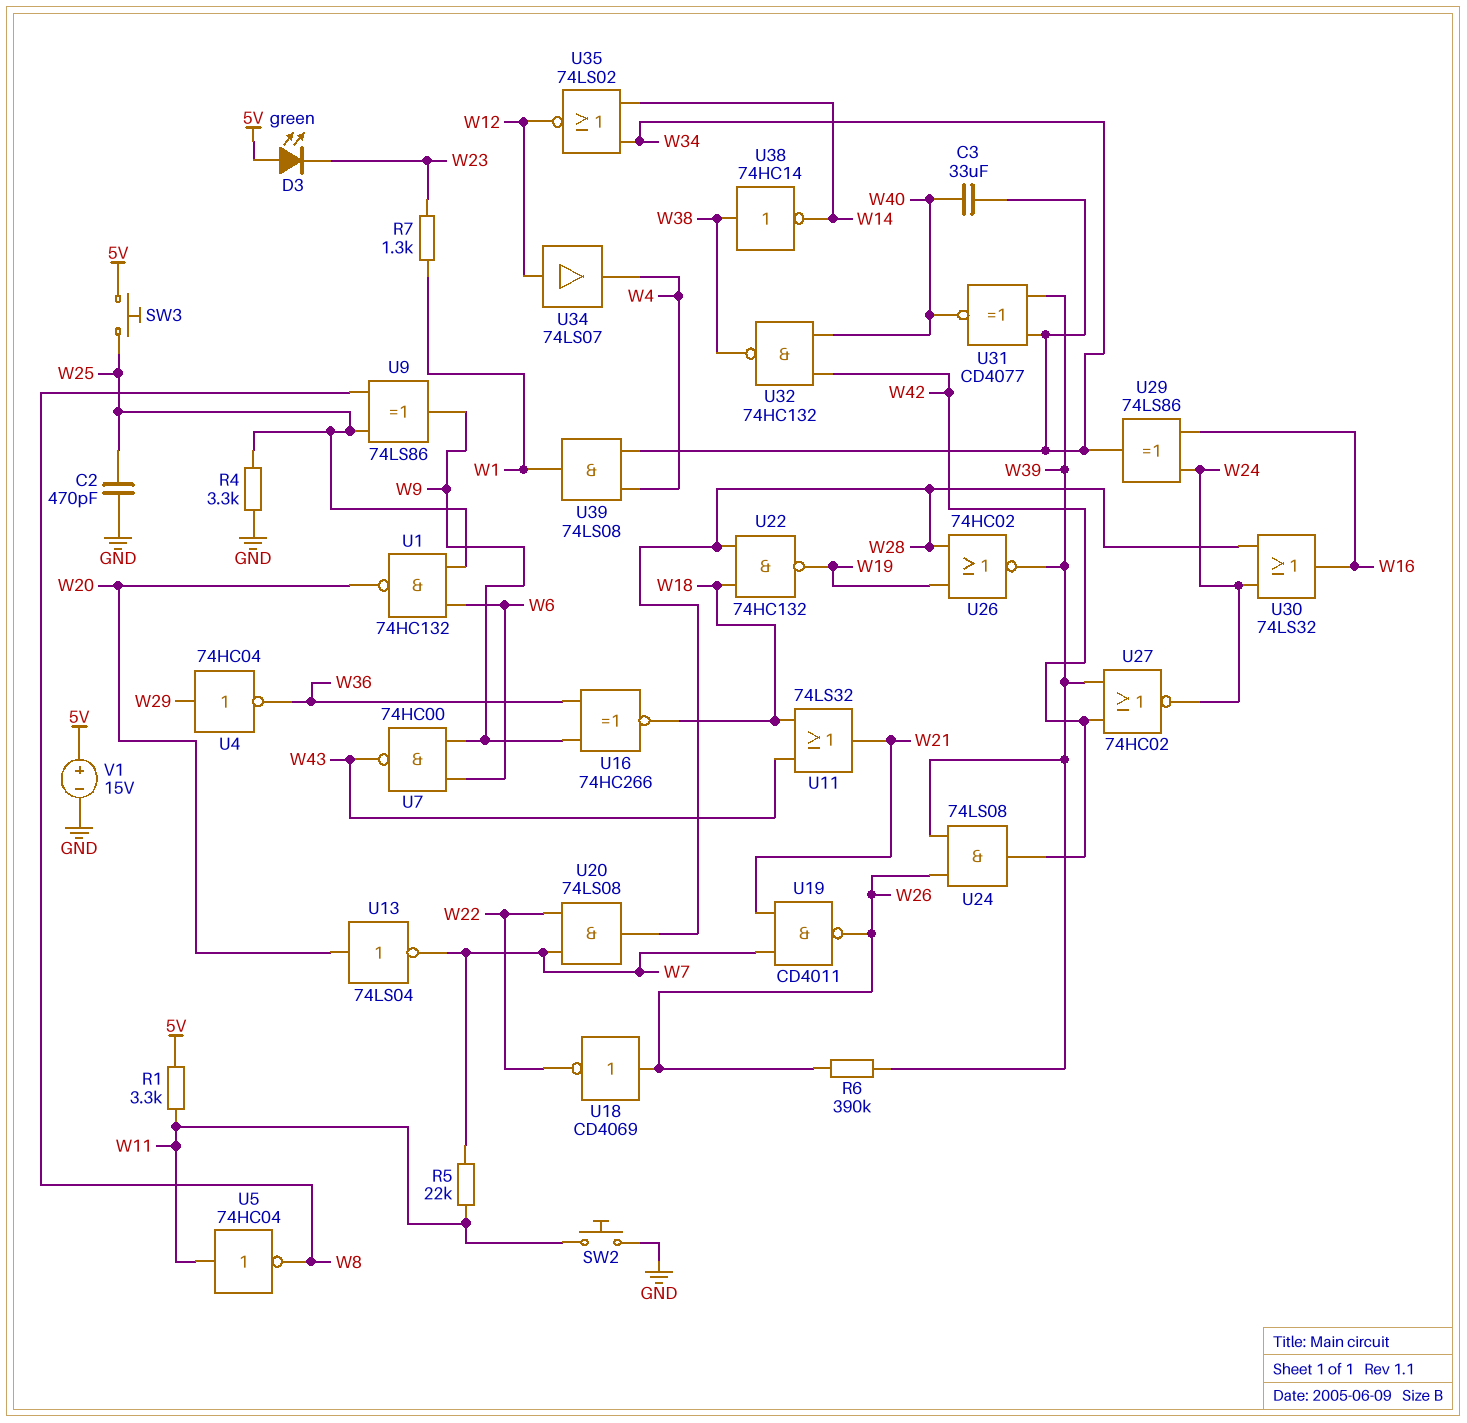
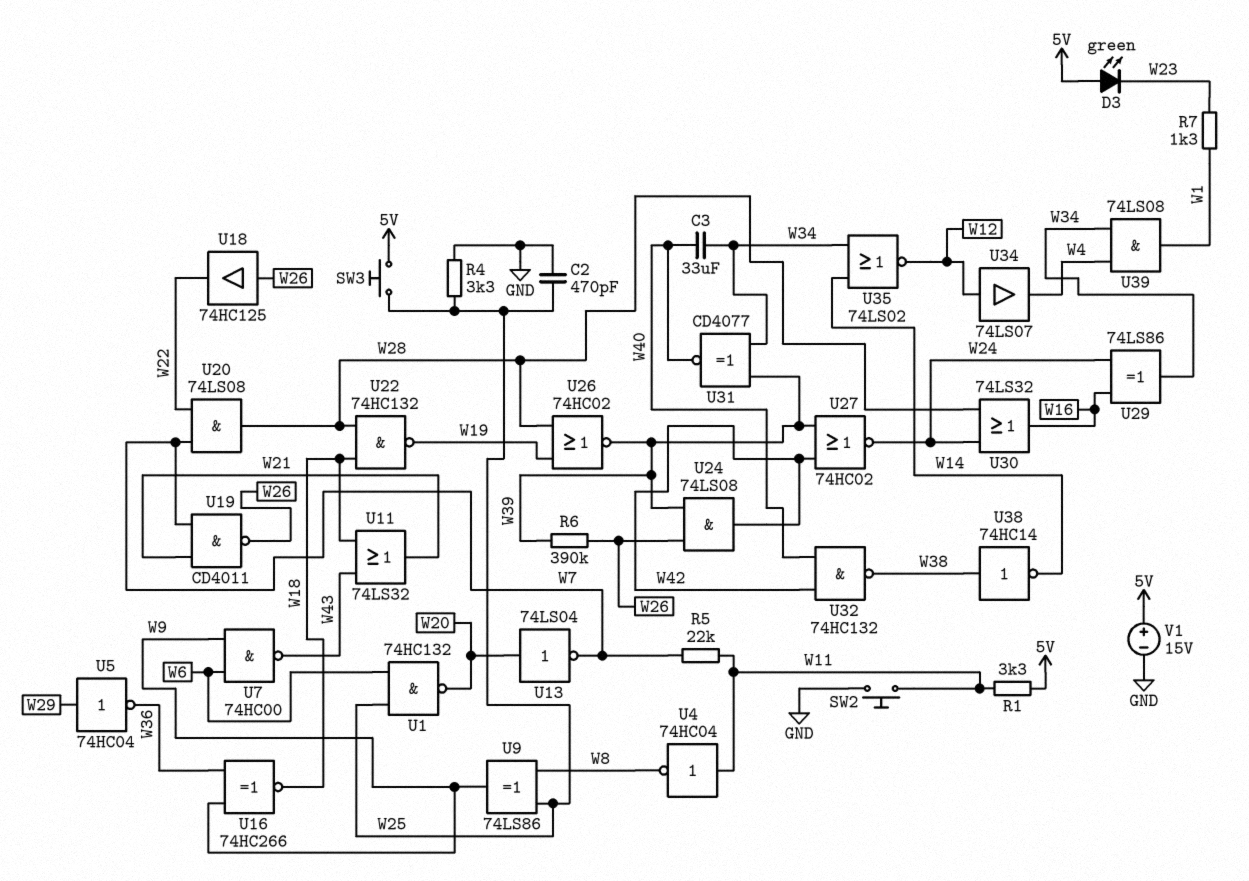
U4: NOT 74HC04 (in W29, out W36) -> NOT 74HC04 (in W11, out W8)
U5: NOT 74HC04 (in W11, out W8) -> NOT 74HC04 (in W29, out W36)
U18: NOT CD4069 (in W26, out W22) -> buffer 74HC125 (in W26, out W22)

